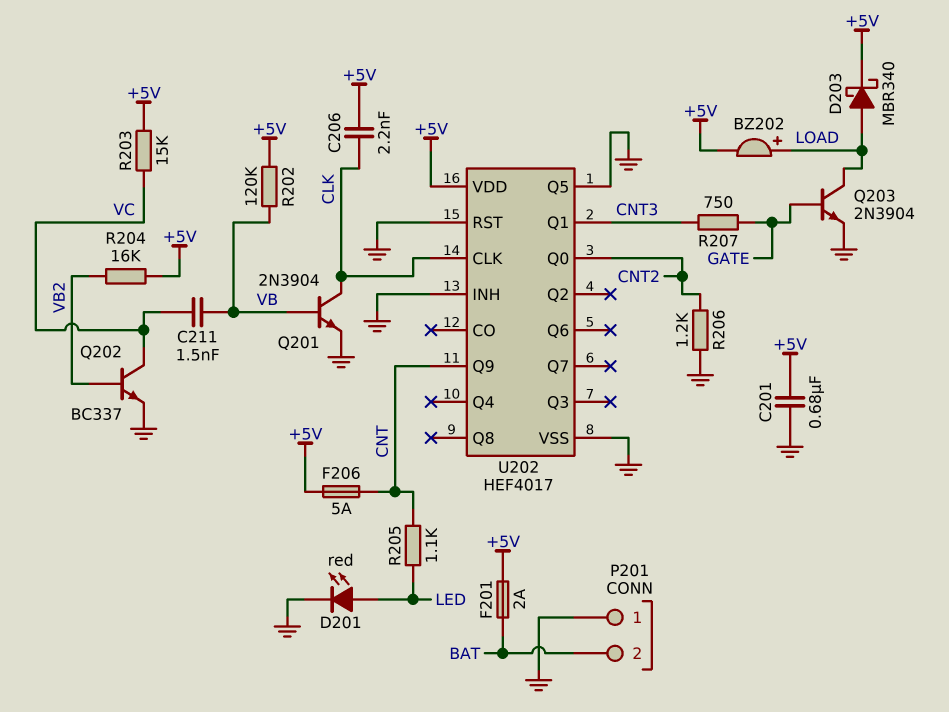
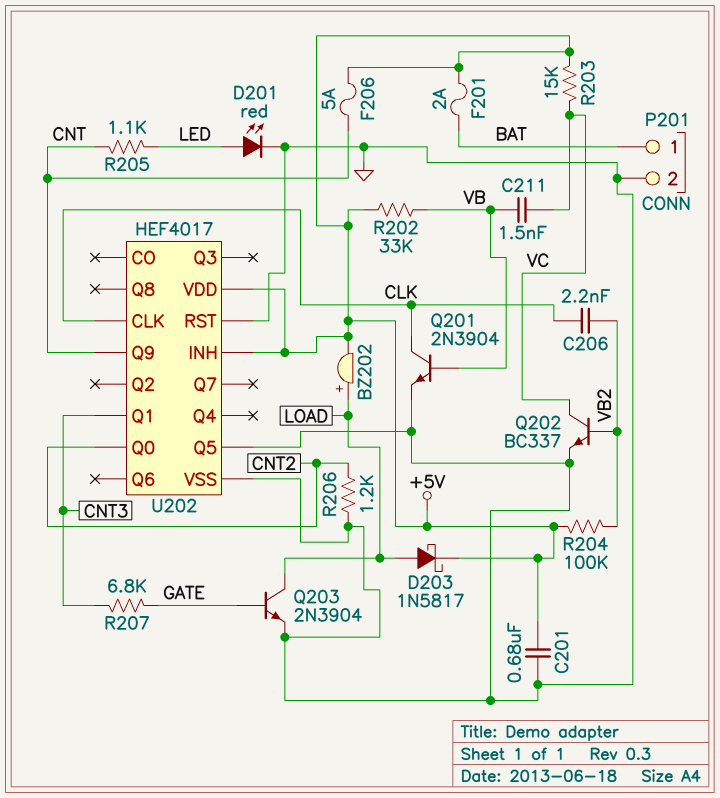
C206: 2.2nF (+5V, CLK) -> 2.2nF (CLK, VB2)
D203: schottky MBR340 (A LOAD, K +5V) -> schottky 1N5817 (A LOAD, K +5V)
P201 pin 1: GND -> BAT
P201 pin 2: BAT -> GND
R202: 120k (+5V, VB) -> 33k (+5V, VB)
R204: 16k (+5V, VB2) -> 100k (+5V, VB2)
R207: 750 (CNT3, GATE) -> 6.8k (CNT3, GATE)
U202 pin INH: GND -> +5V

